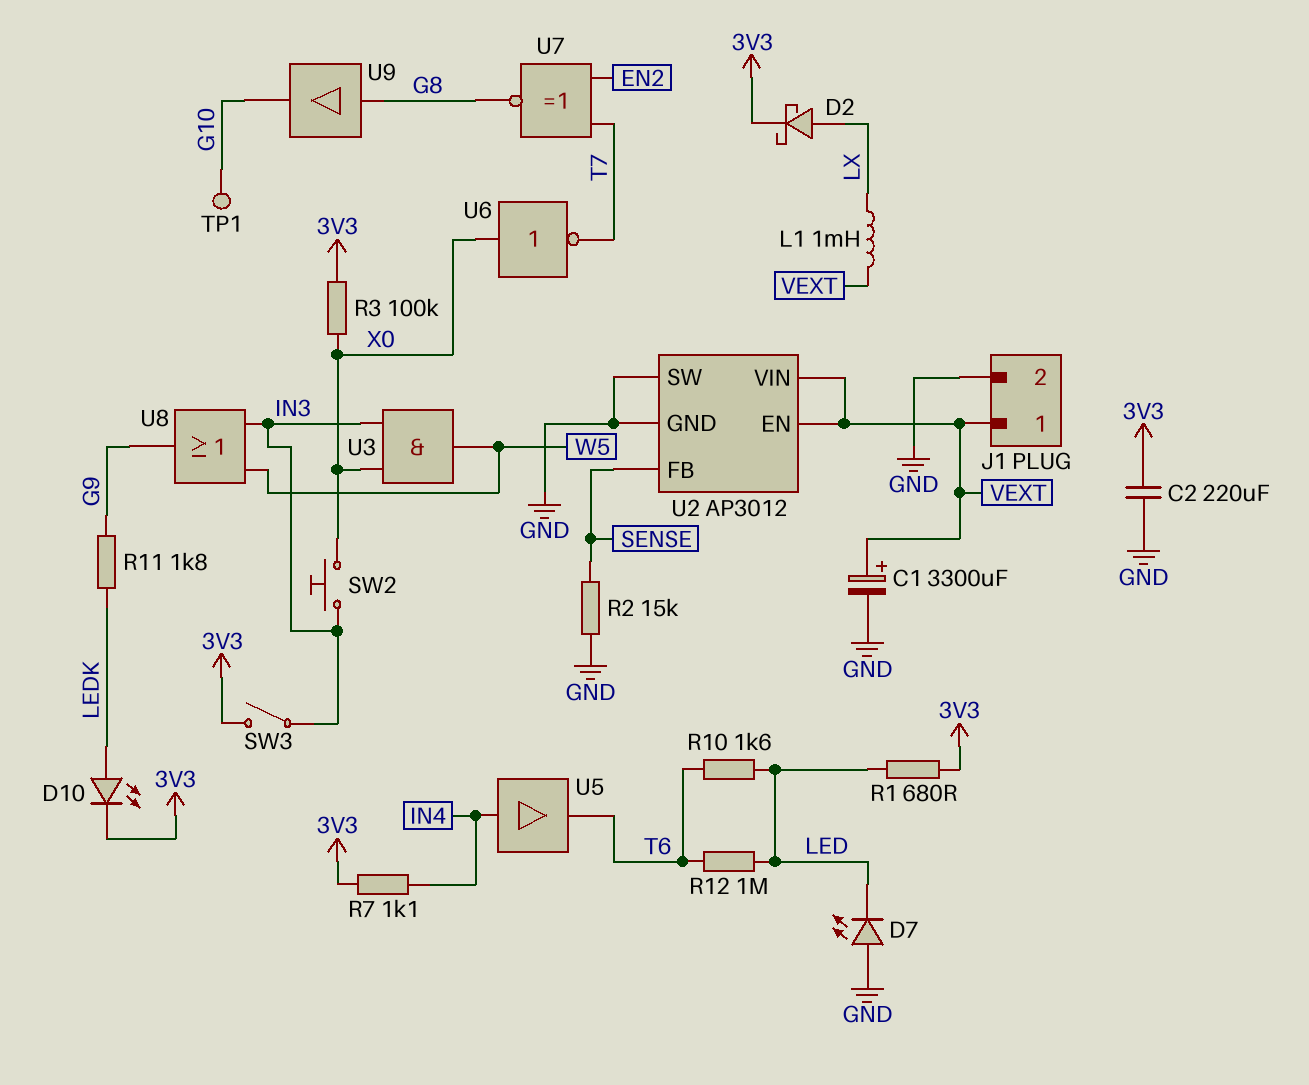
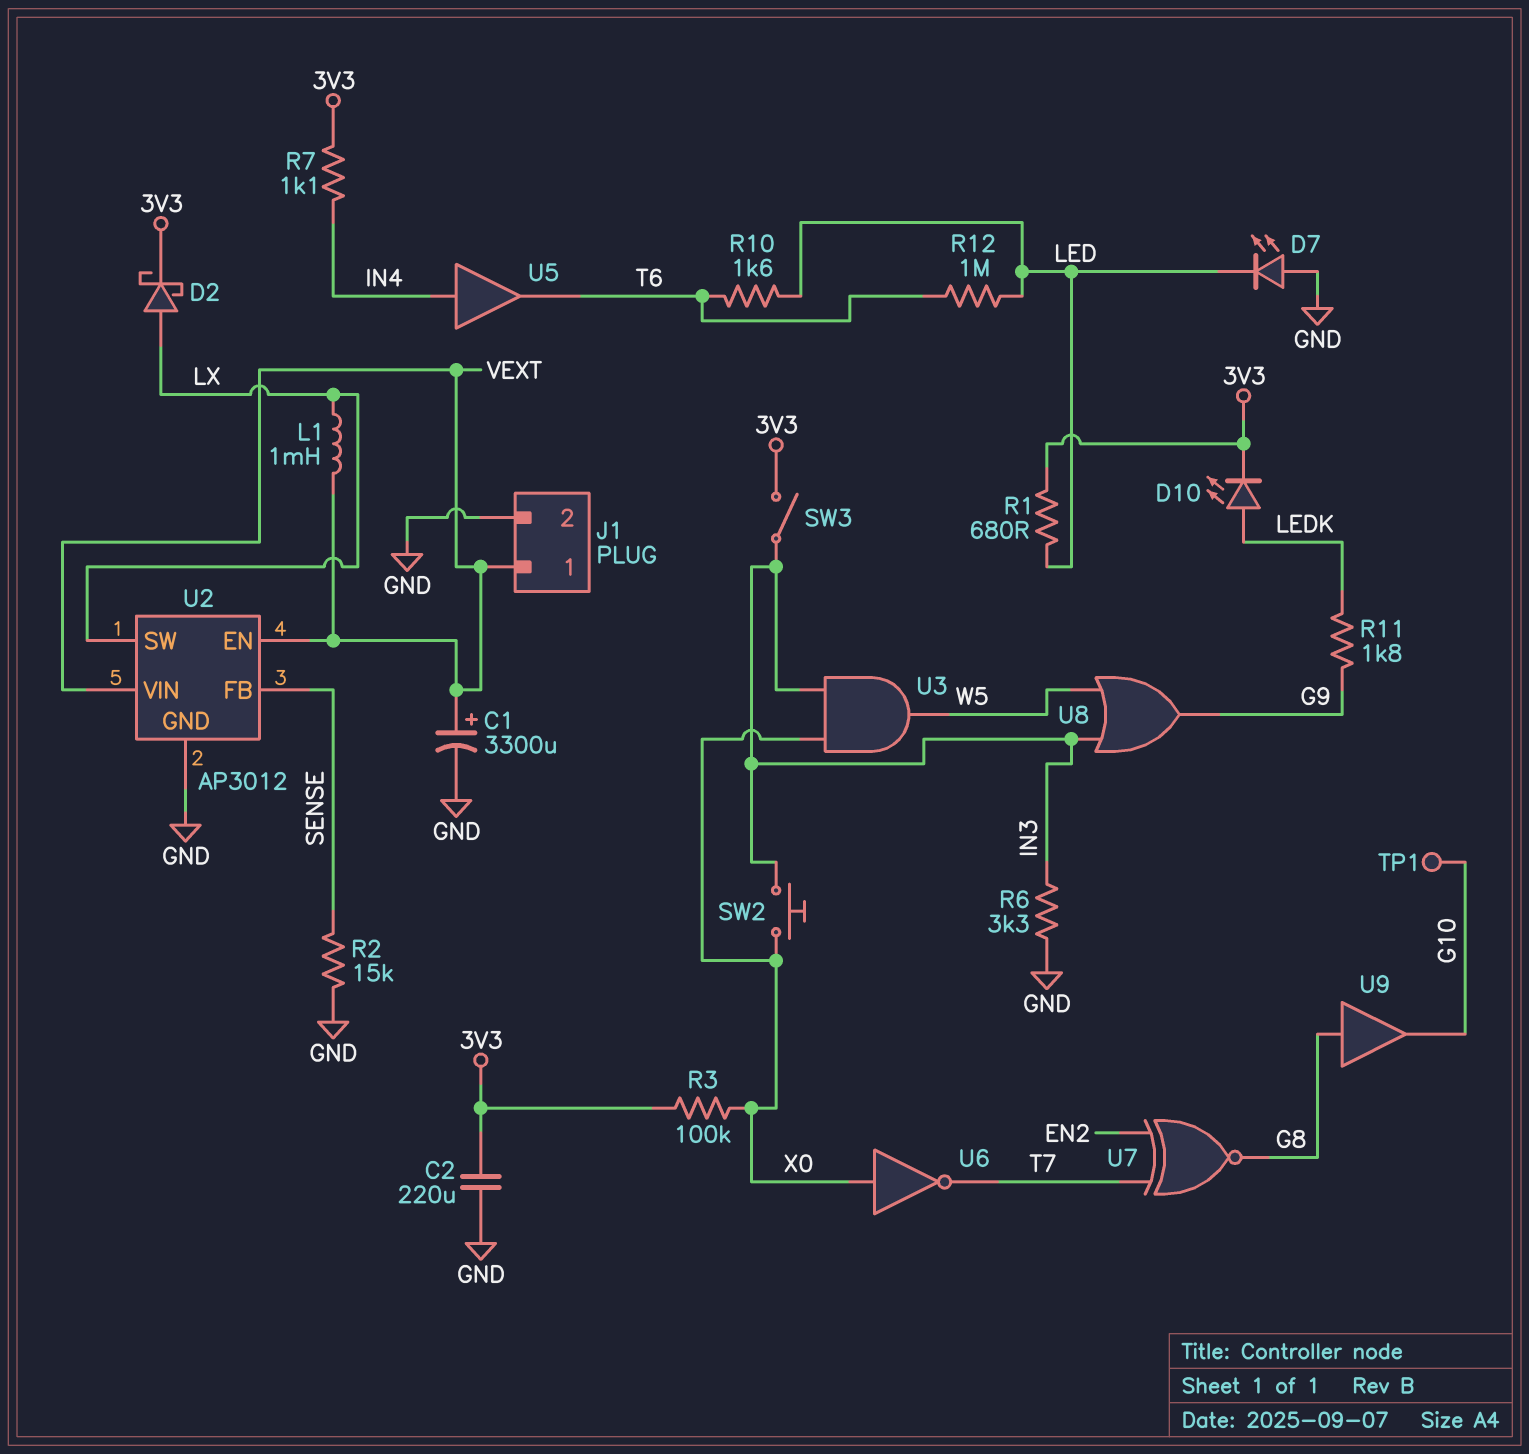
R6: none -> 3.3k (GND, IN3)
U2 pin SW: GND -> LX

